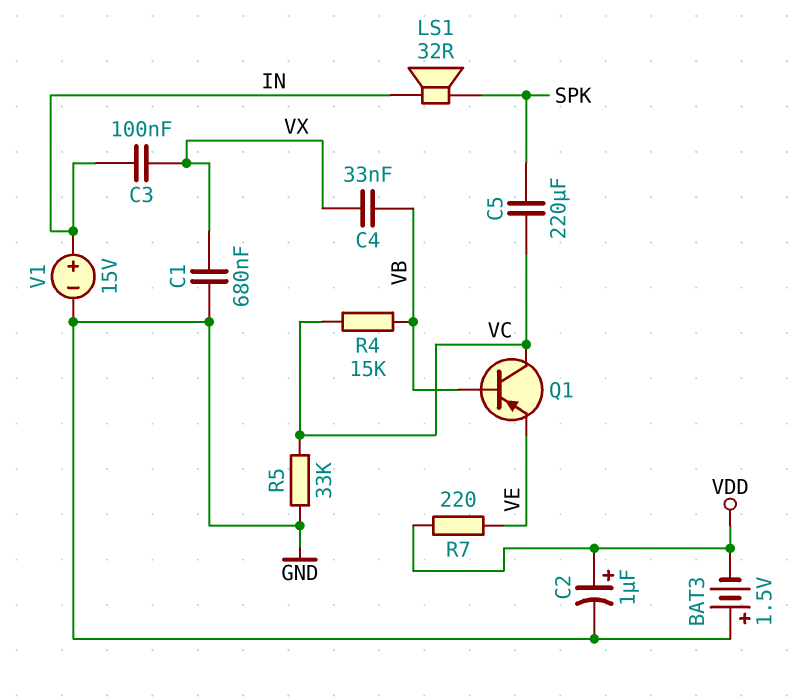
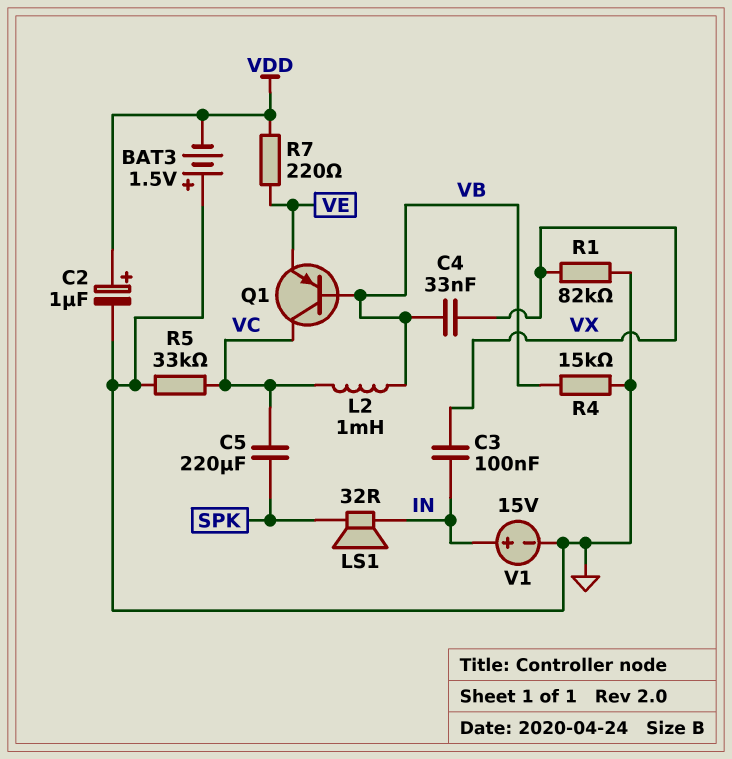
C1: 680nF (GND, VX) -> none
L2: none -> 1mH (VB, VC)
R1: none -> 82k (GND, VX)
R4: 15k (VB, VC) -> 15k (GND, VB)

